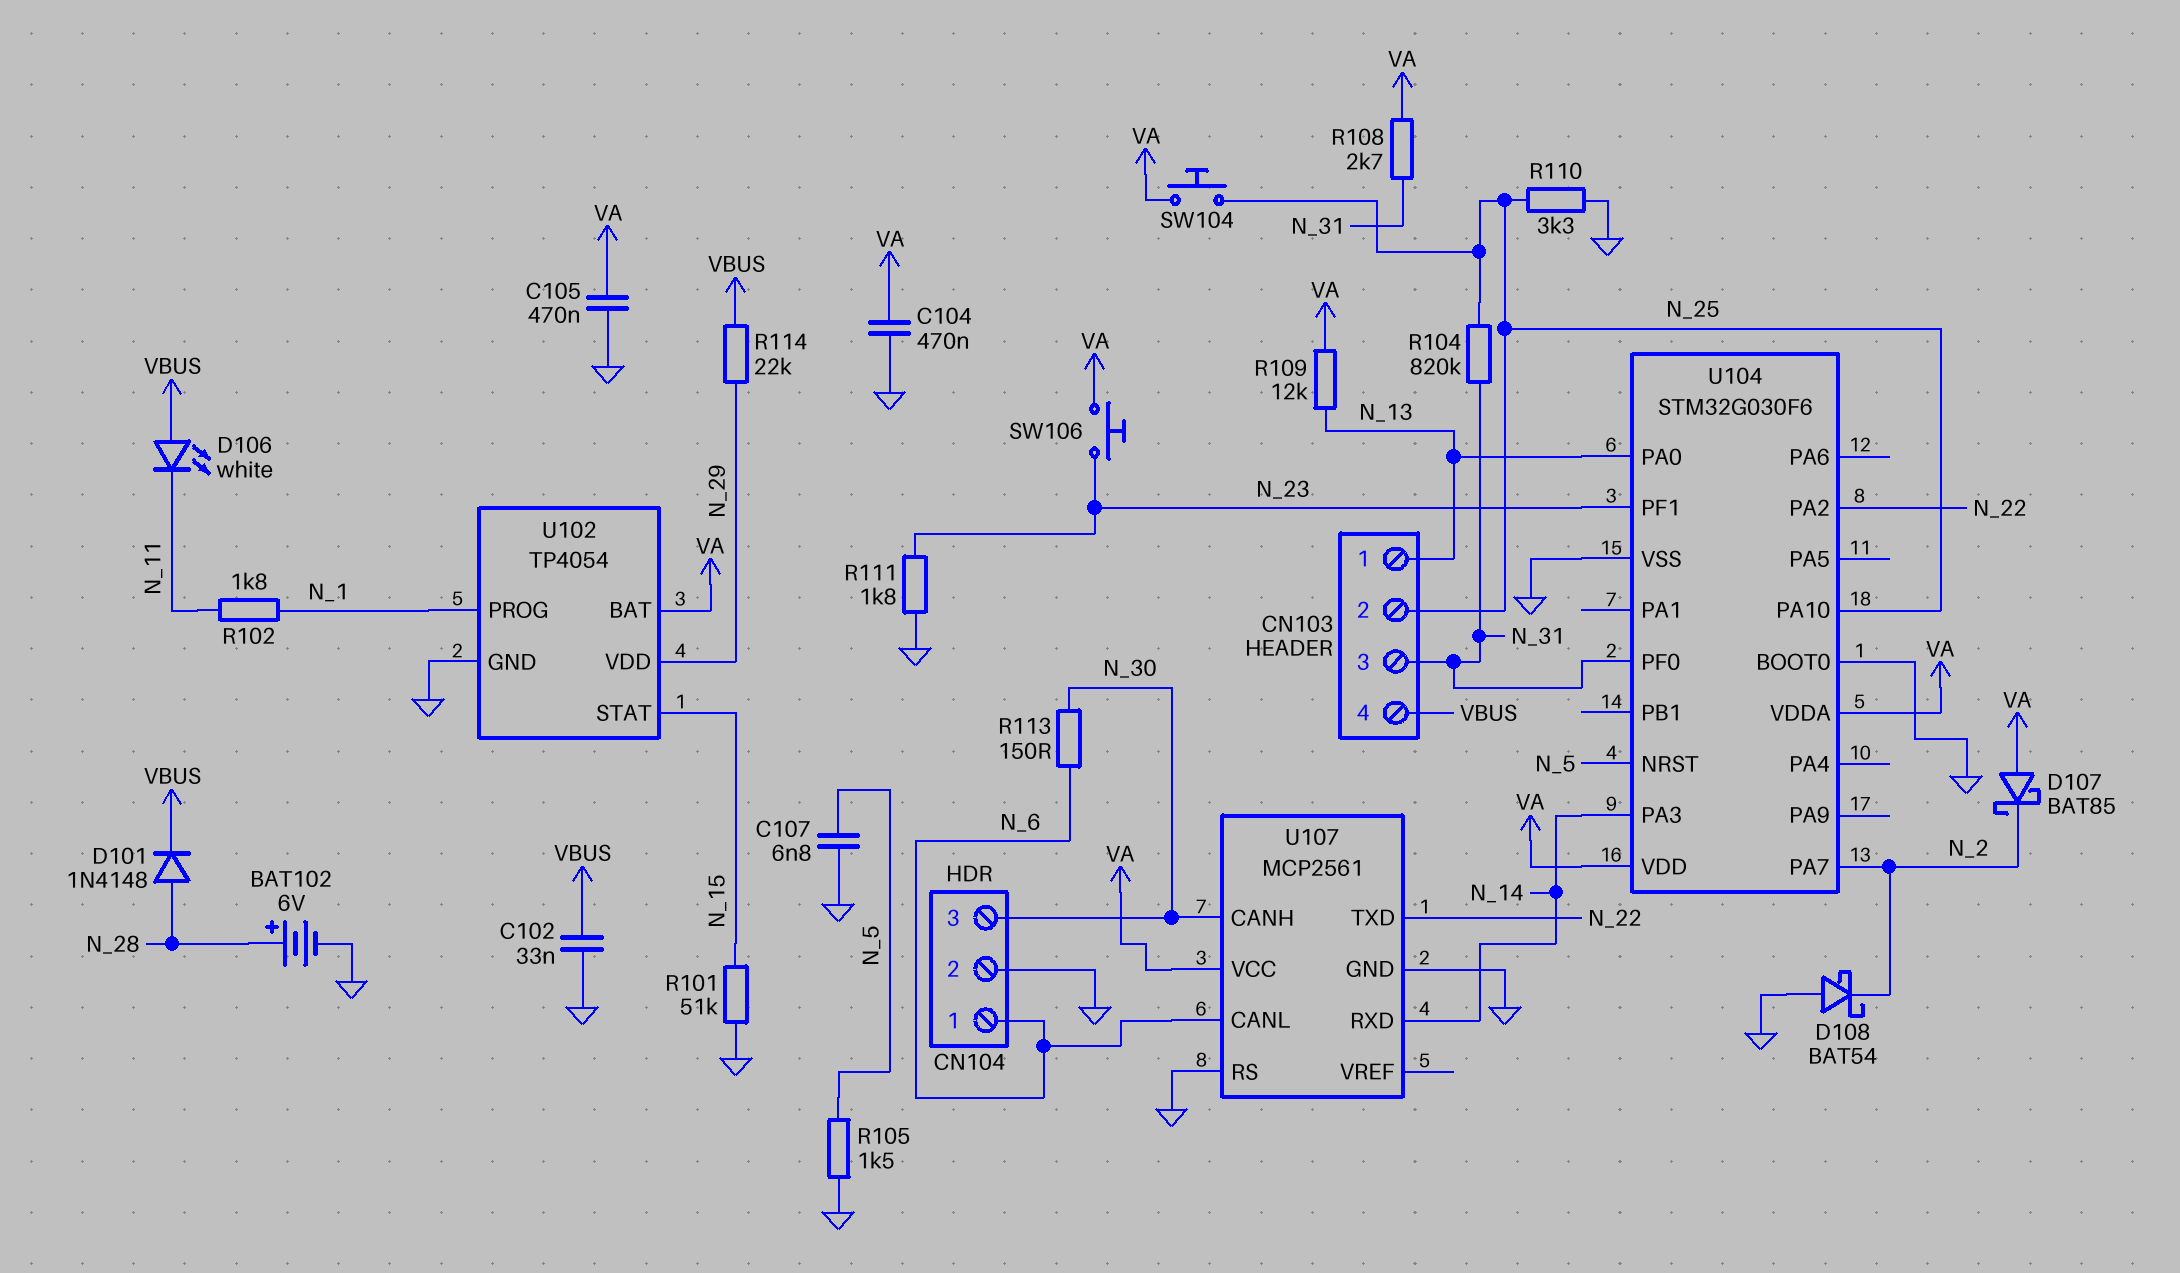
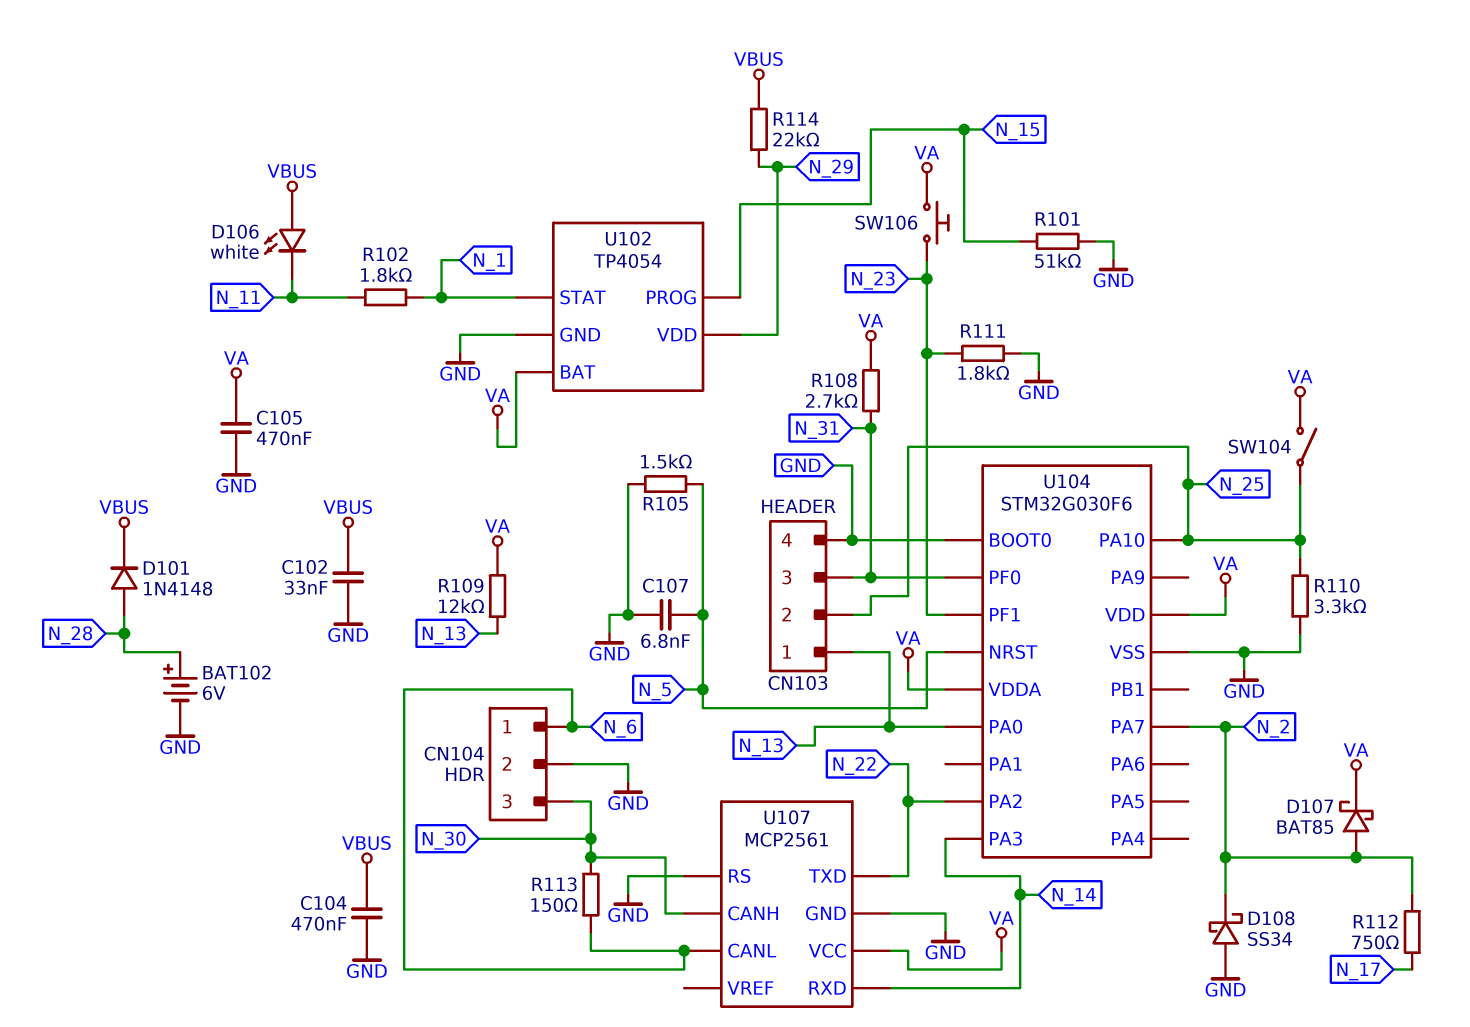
C104: 470nF (GND, VA) -> 470nF (GND, VBUS)
CN103 pin 4: VBUS -> GND
D107: schottky BAT85 (A VA, K N_2) -> schottky BAT85 (A N_2, K VA)
D108: schottky BAT54 (A GND, K N_2) -> schottky SS34 (A GND, K N_2)
R104: 820k (N_25, N_31) -> none
R112: none -> 750 (N_2, N_17)
SW104: button (N_25, VA) -> switch (N_25, VA)
U102 pin PROG: N_1 -> N_15
U102 pin STAT: N_15 -> N_1

